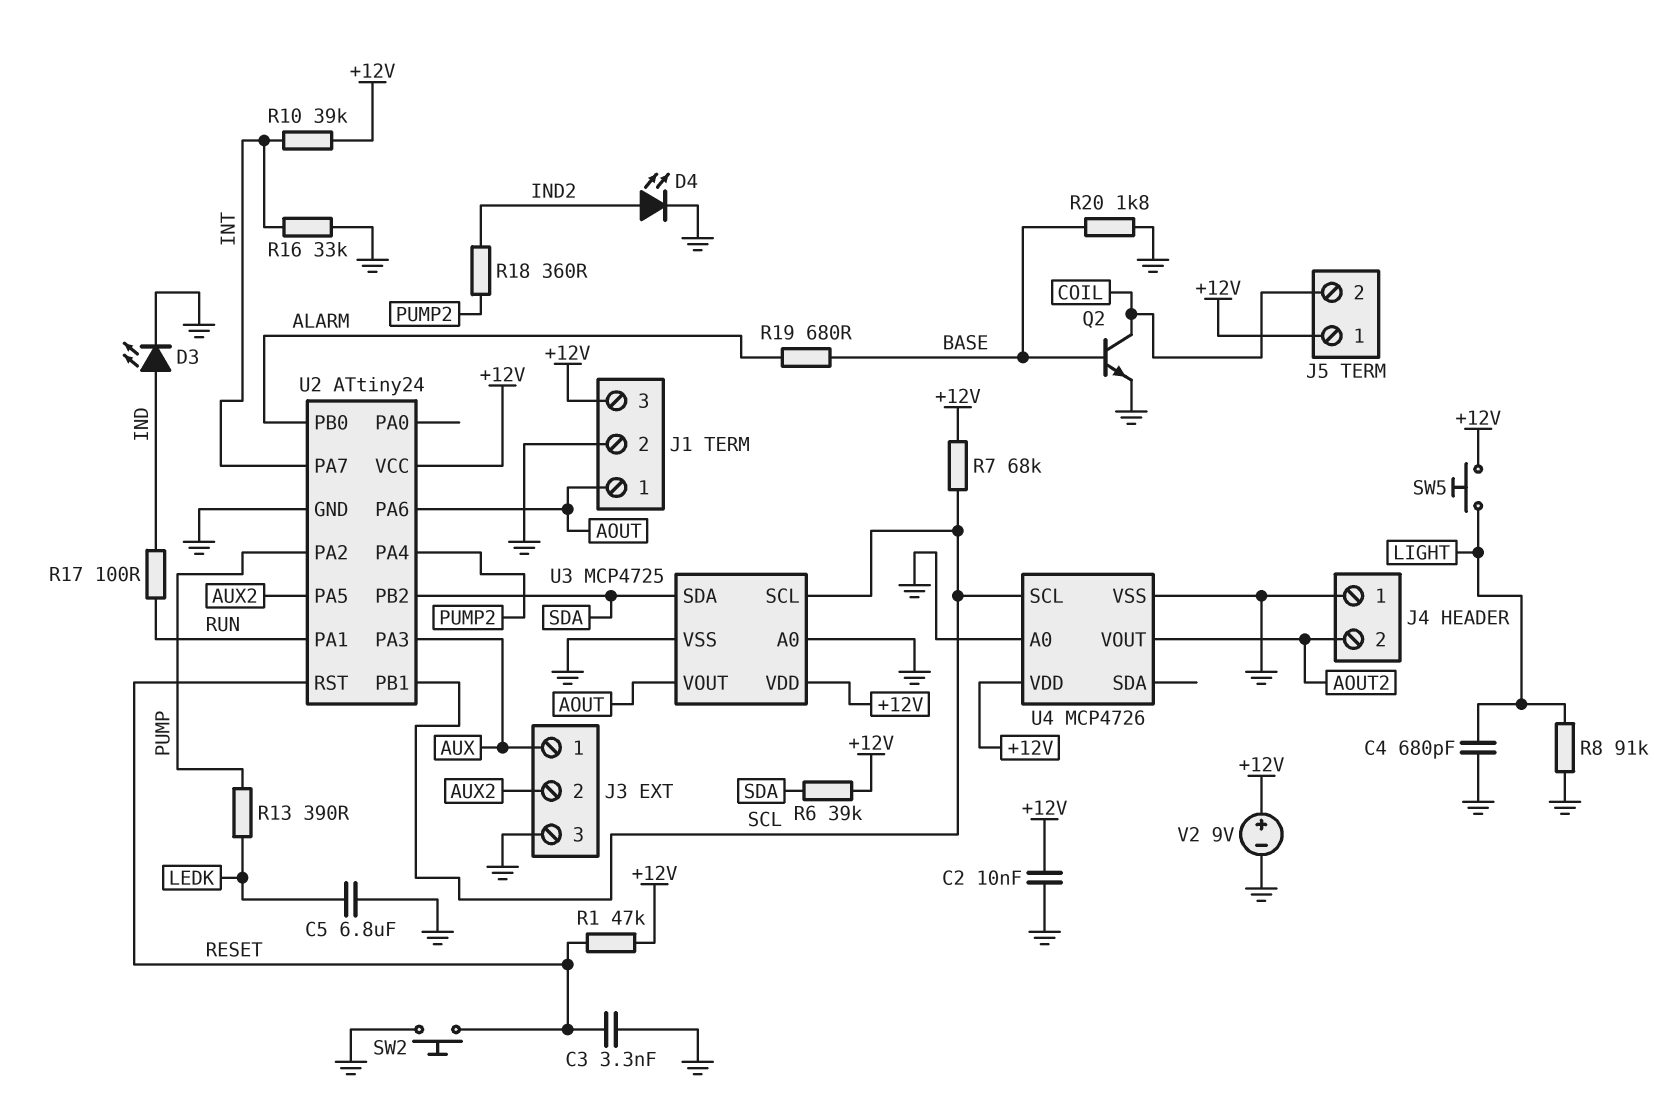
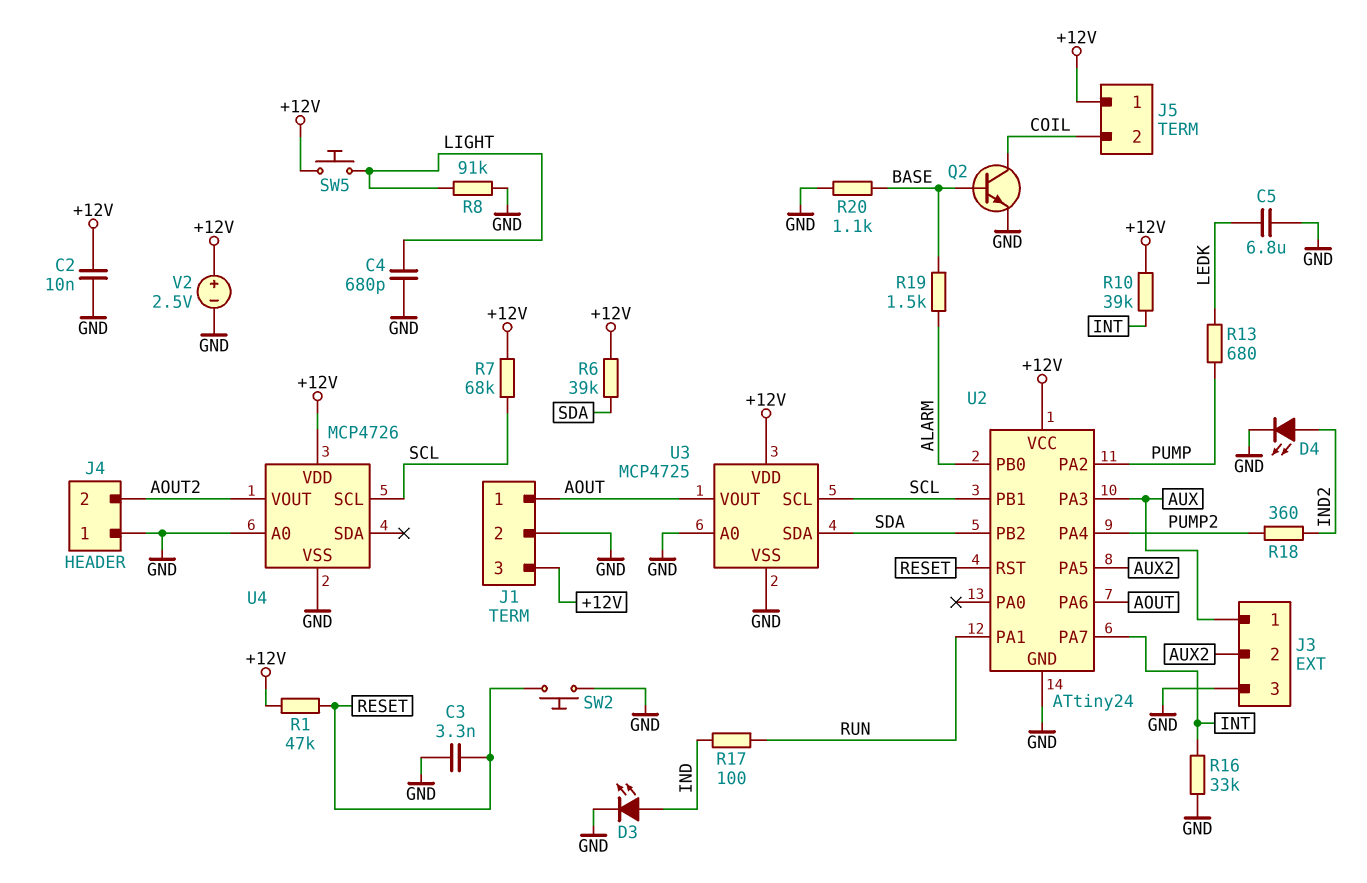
R13: 390 (LEDK, PUMP) -> 680 (LEDK, PUMP)
R19: 680 (ALARM, BASE) -> 1.5k (ALARM, BASE)
R20: 1.8k (BASE, GND) -> 1.1k (BASE, GND)
V2: 9V (plus +12V, minus GND) -> 2.5V (plus +12V, minus GND)

